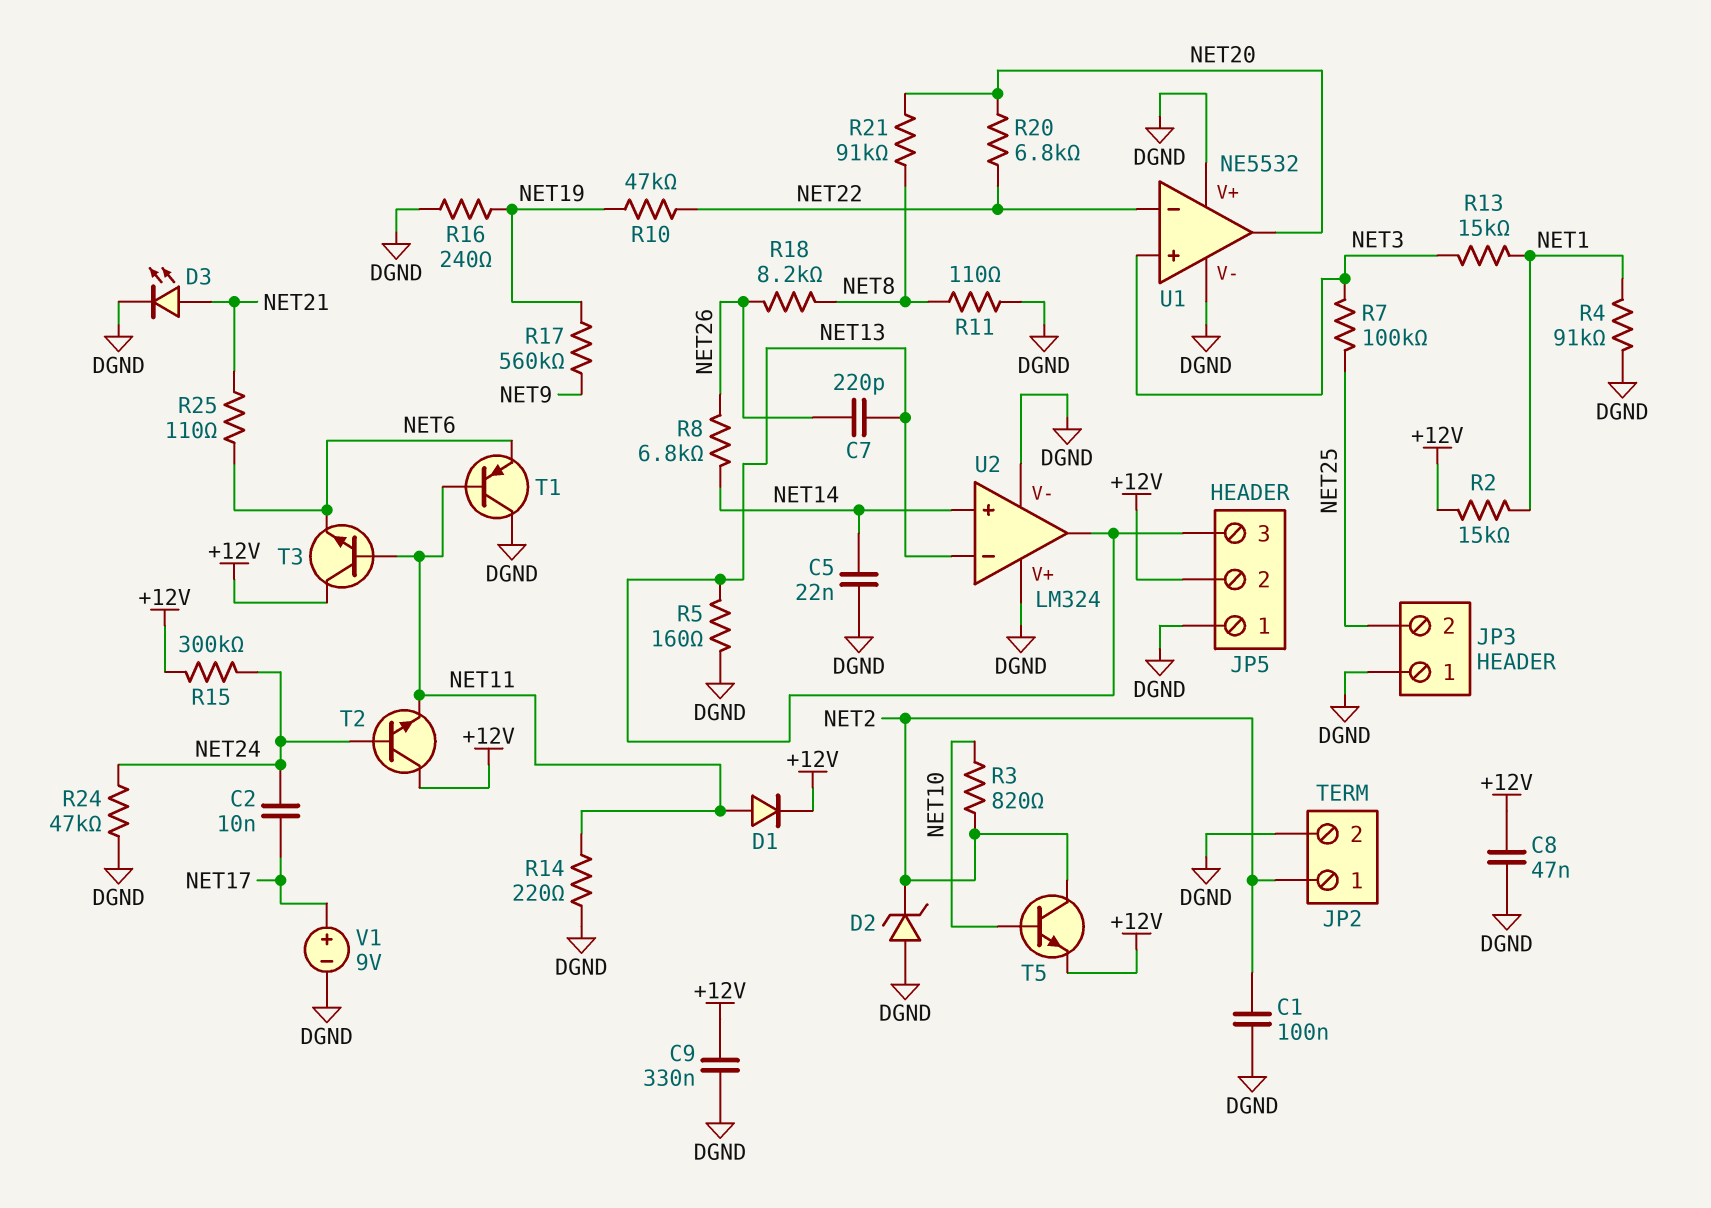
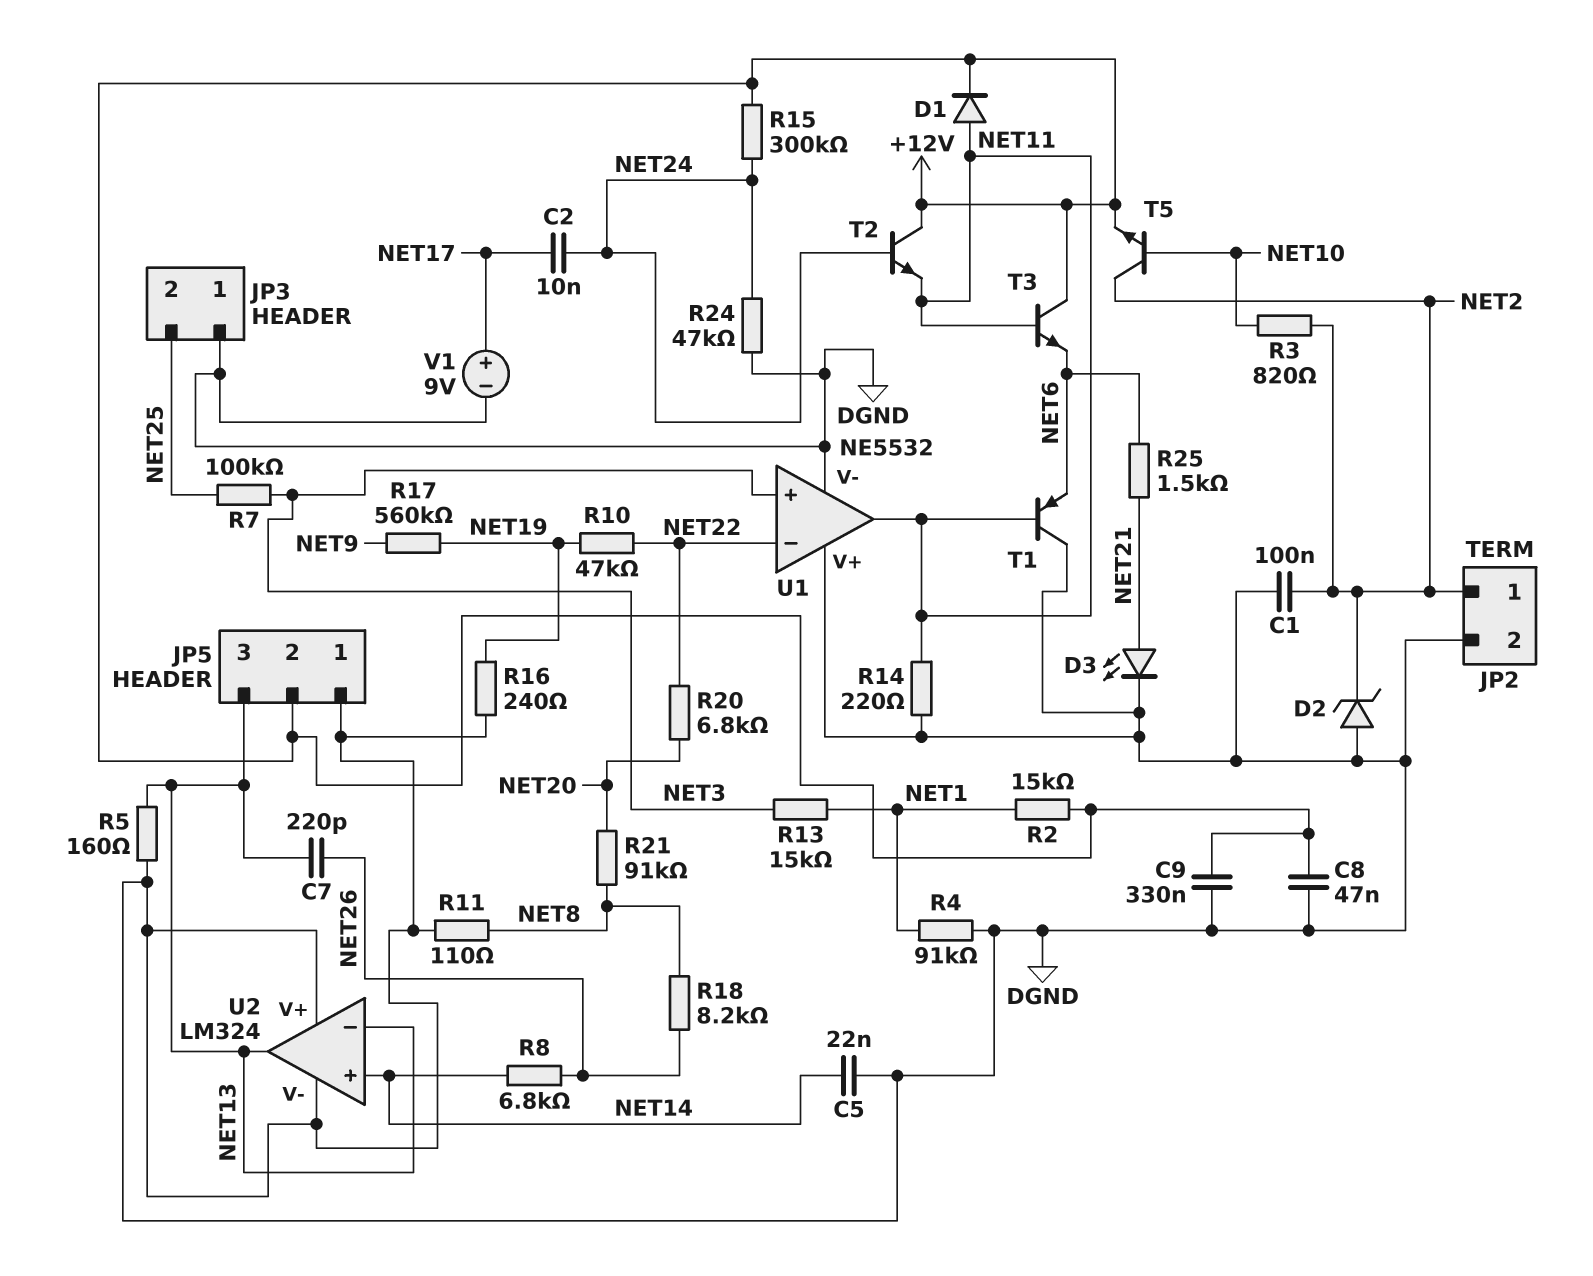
R25: 110 (NET6, NET21) -> 1.5k (NET6, NET21)
U1 pin out: NET20 -> NET11

